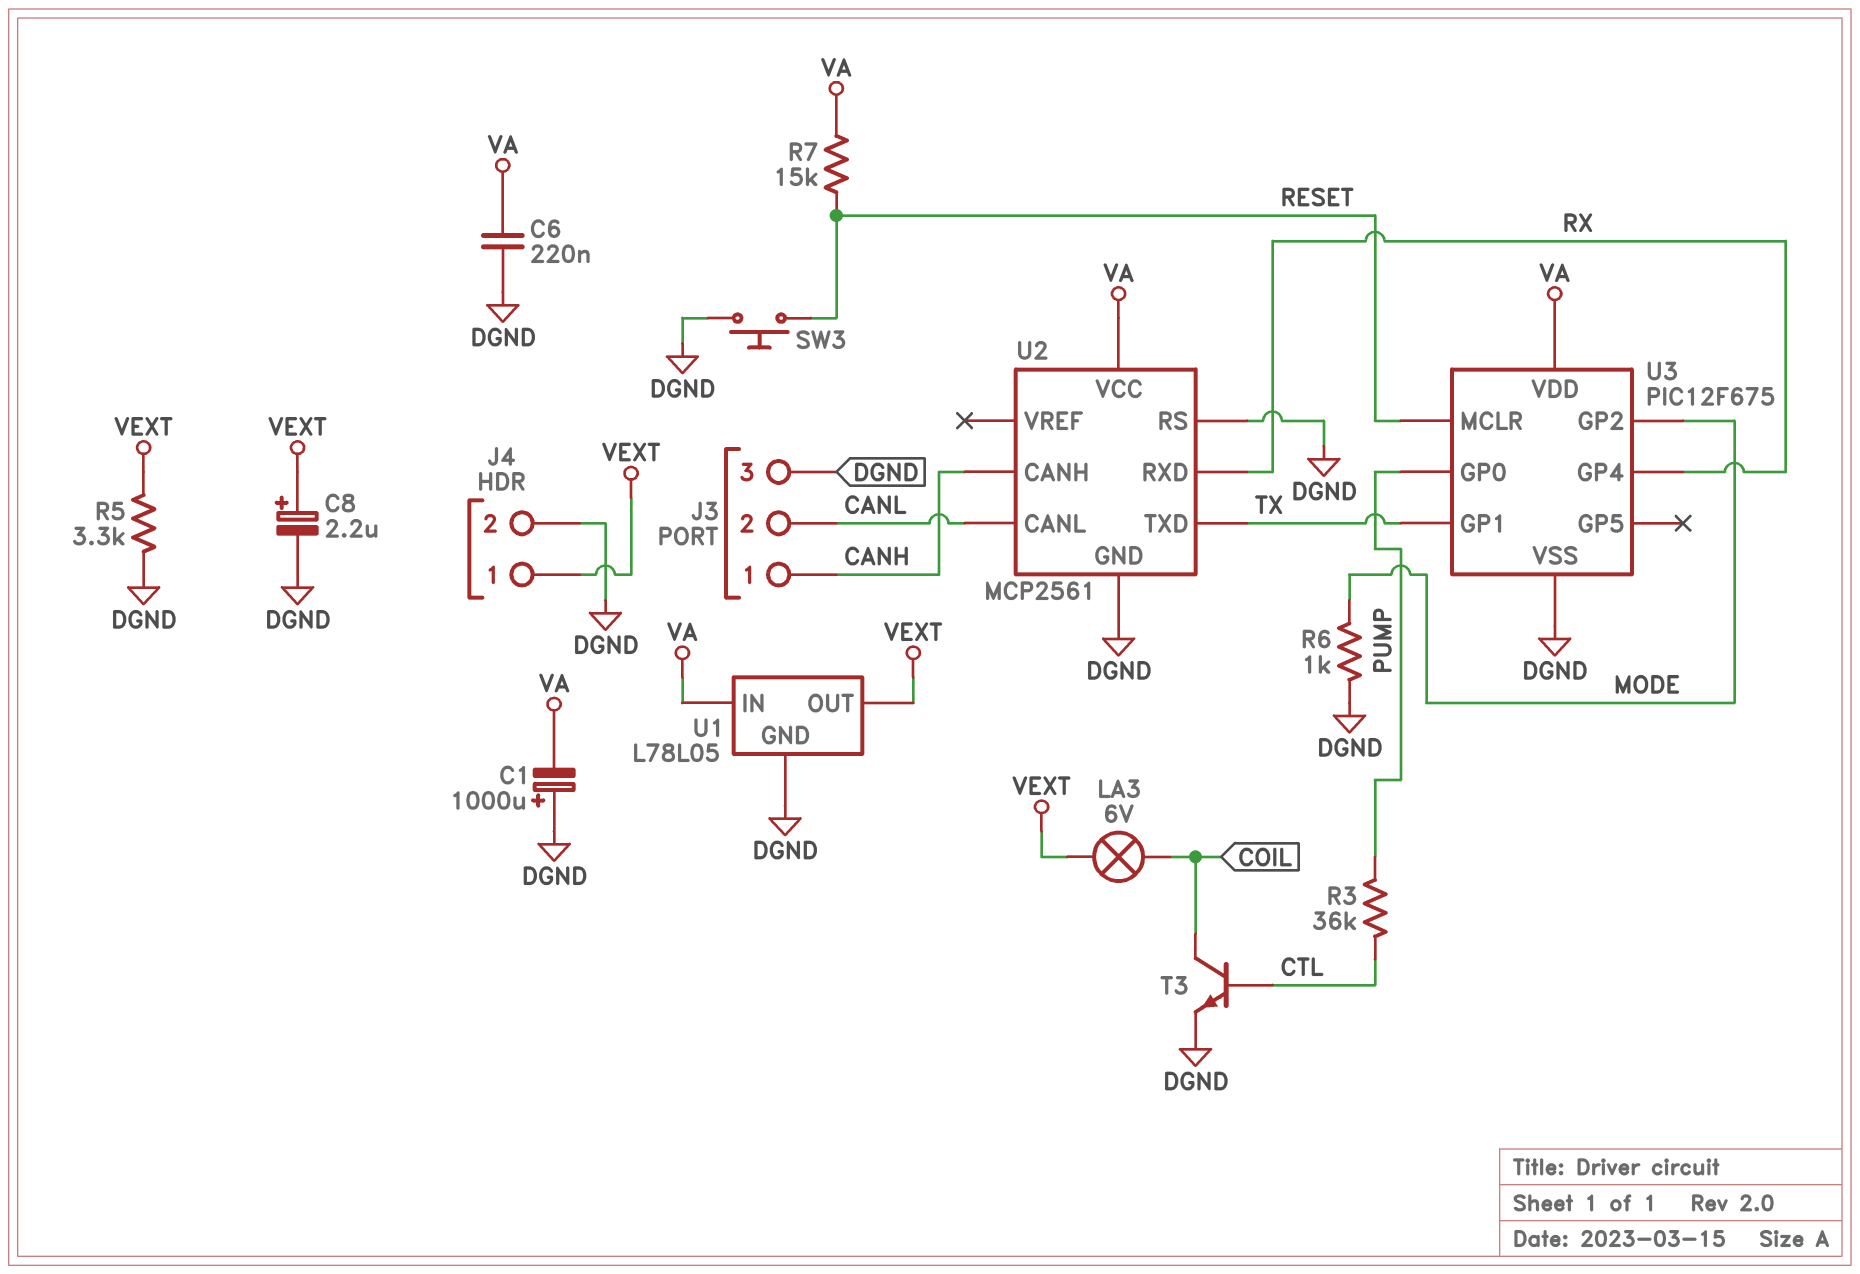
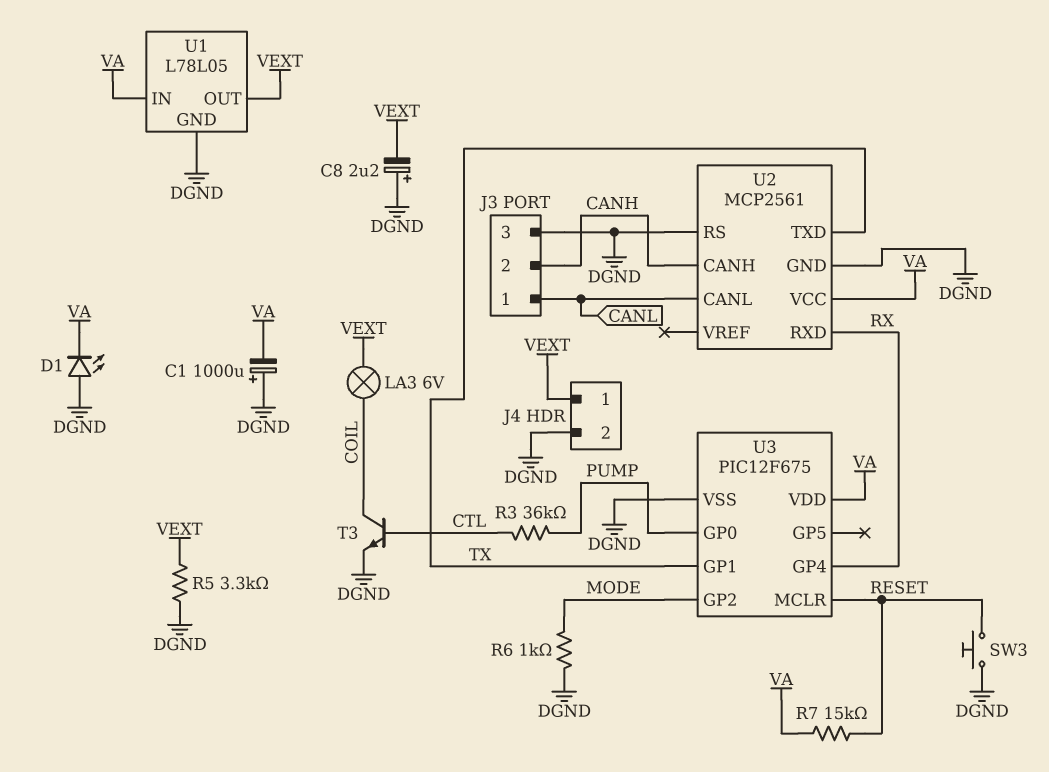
C6: 220nF (DGND, VA) -> none
C8: 2.2uF (plus VEXT, minus DGND) -> 2.2uF (plus DGND, minus VEXT)
D1: none -> LED (A DGND, K VA)
J3 pin 1: CANH -> CANL
J3 pin 2: CANL -> CANH

